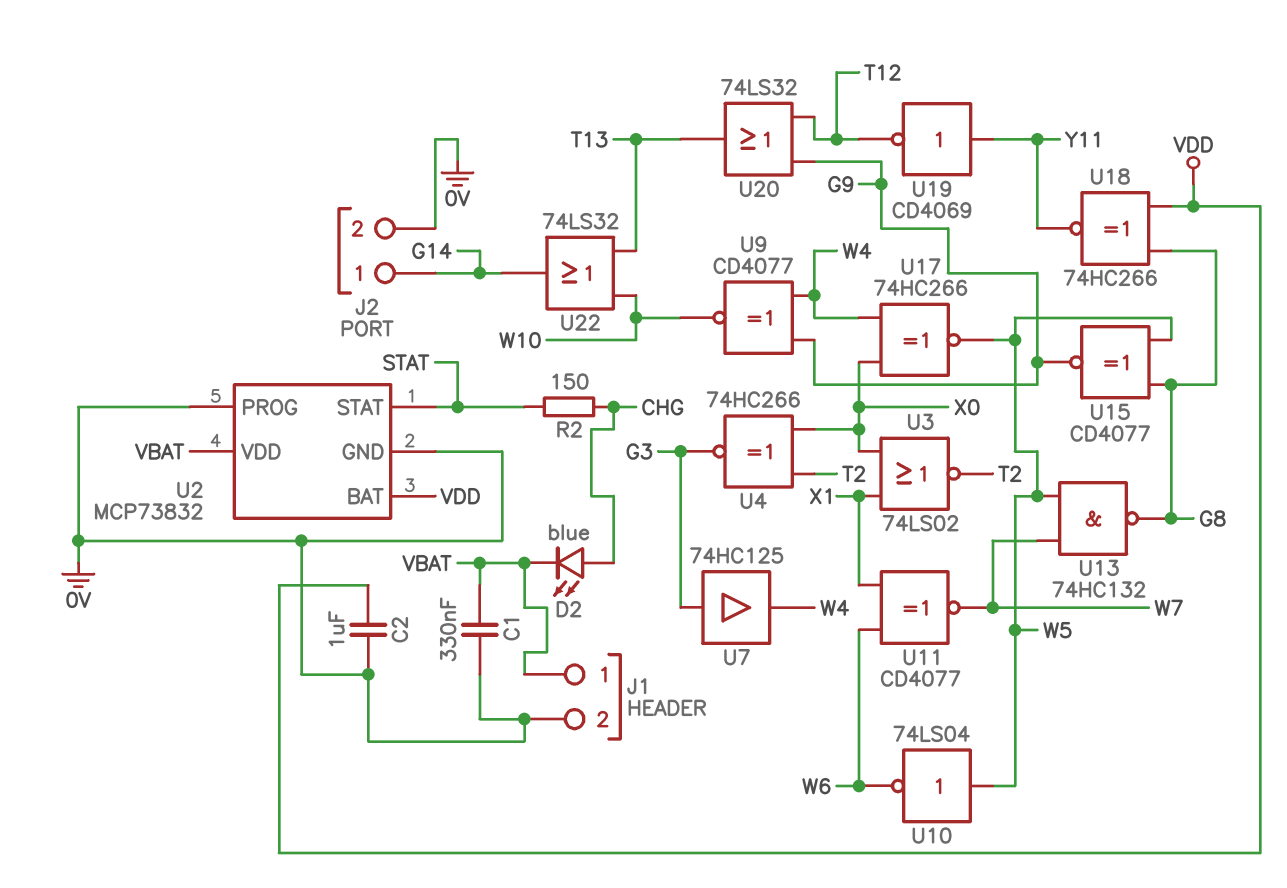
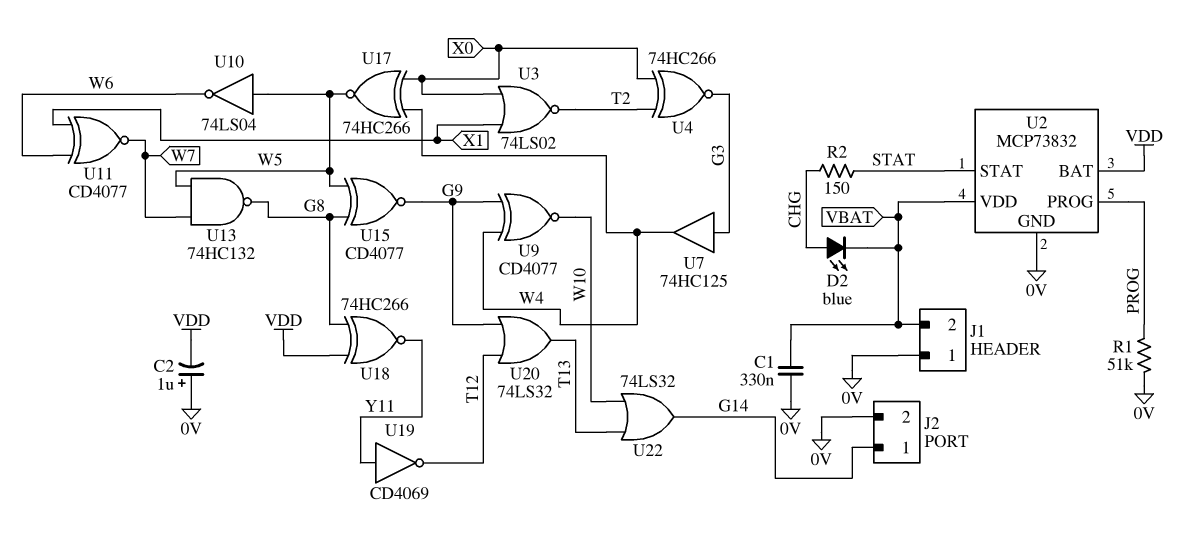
C2: 1uF (0V, VDD) -> 1uF (plus 0V, minus VDD)
J1 pin 1: VBAT -> 0V
J1 pin 2: 0V -> VBAT
R1: none -> 51k (0V, PROG)
U2 pin PROG: 0V -> PROG

